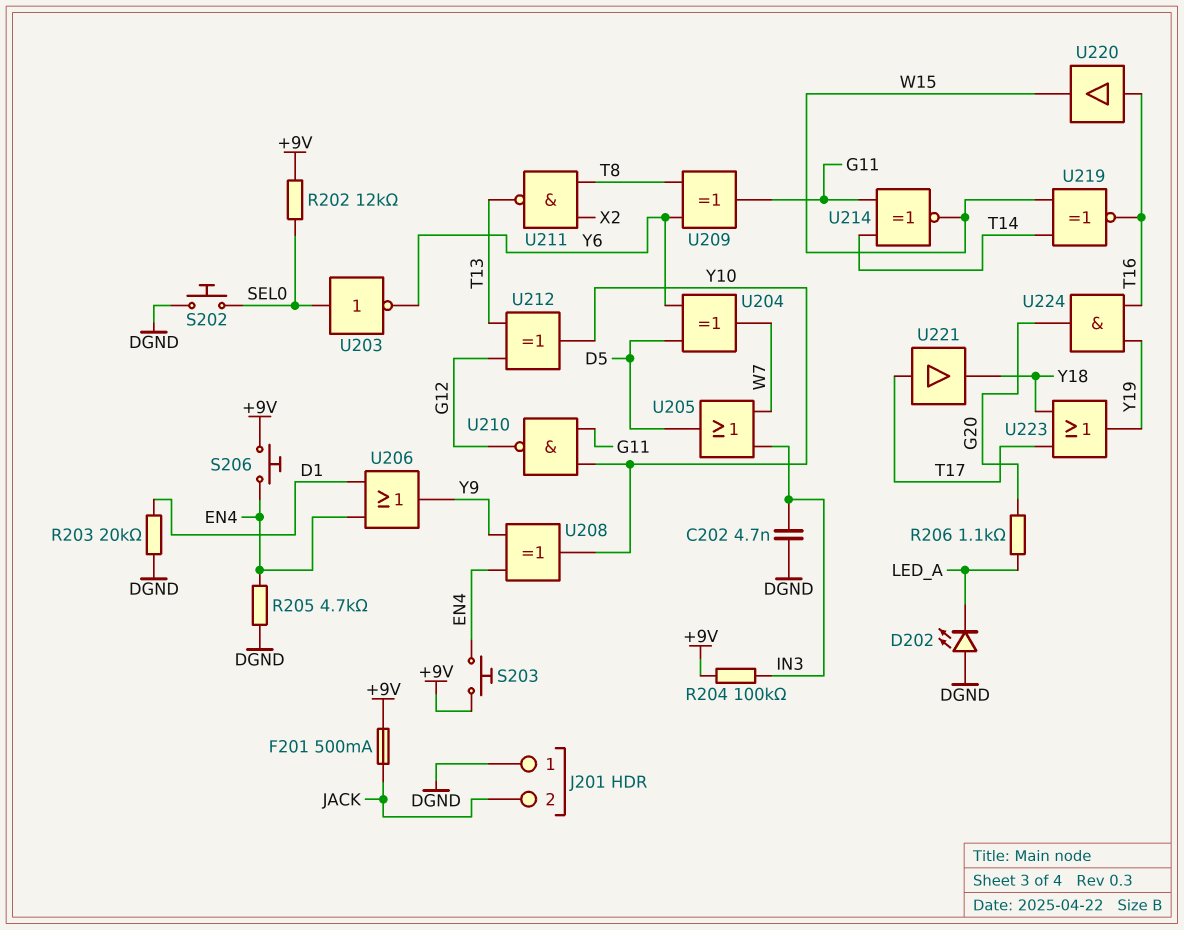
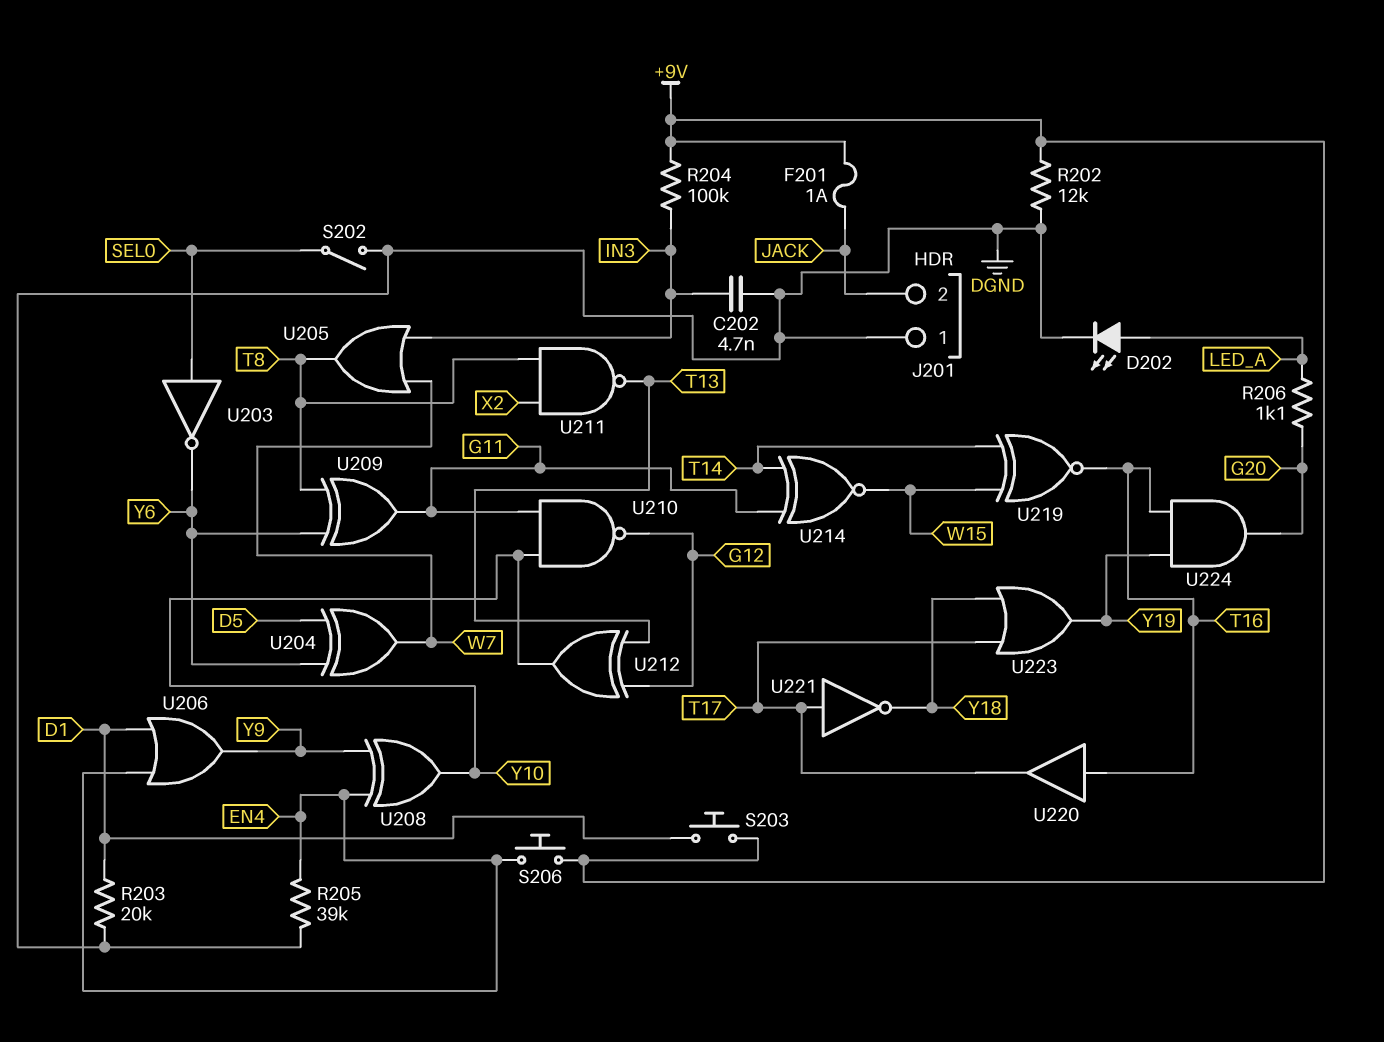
D202: LED (A DGND, K LED_A) -> LED (A LED_A, K DGND)
F201: 500mA (+9V, JACK) -> 1A (+9V, JACK)
R202: 12k (+9V, SEL0) -> 12k (+9V, DGND)
R205: 4.7k (DGND, EN4) -> 39k (DGND, EN4)
S202: button (DGND, SEL0) -> switch (DGND, SEL0)
S203: button (+9V, EN4) -> button (+9V, D1)
U205: OR (in IN3, in W7, out D5) -> OR (in IN3, in W7, out T8)
U220: buffer (in T16, out W15) -> buffer (in T16, out T17)
U221: buffer (in T17, out Y18) -> NOT (in T17, out Y18)

